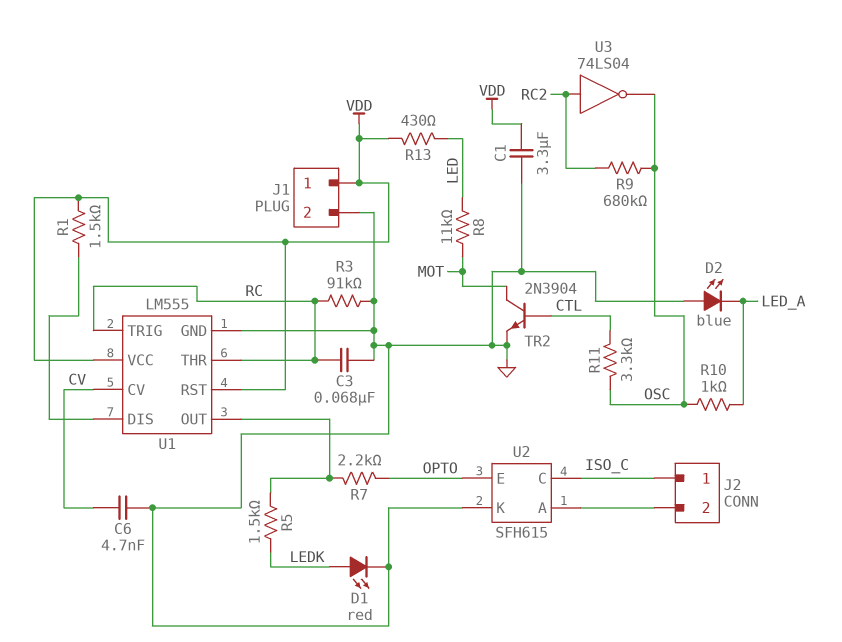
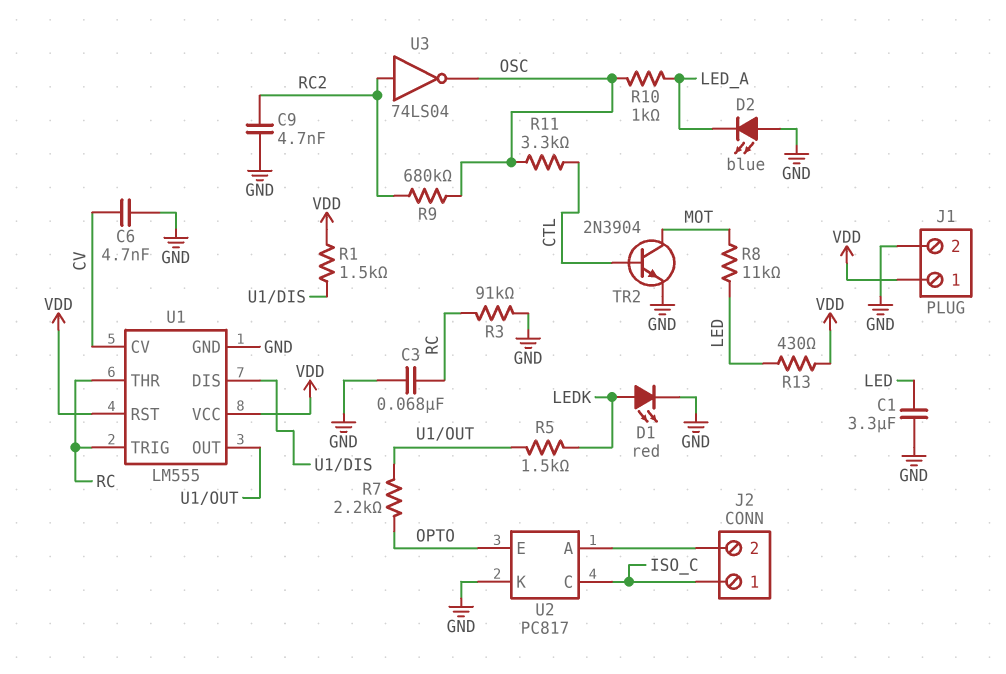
C1: 3.3uF (GND, VDD) -> 3.3uF (GND, LED)
C9: none -> 4.7nF (GND, RC2)
U2: SFH615 -> PC817

